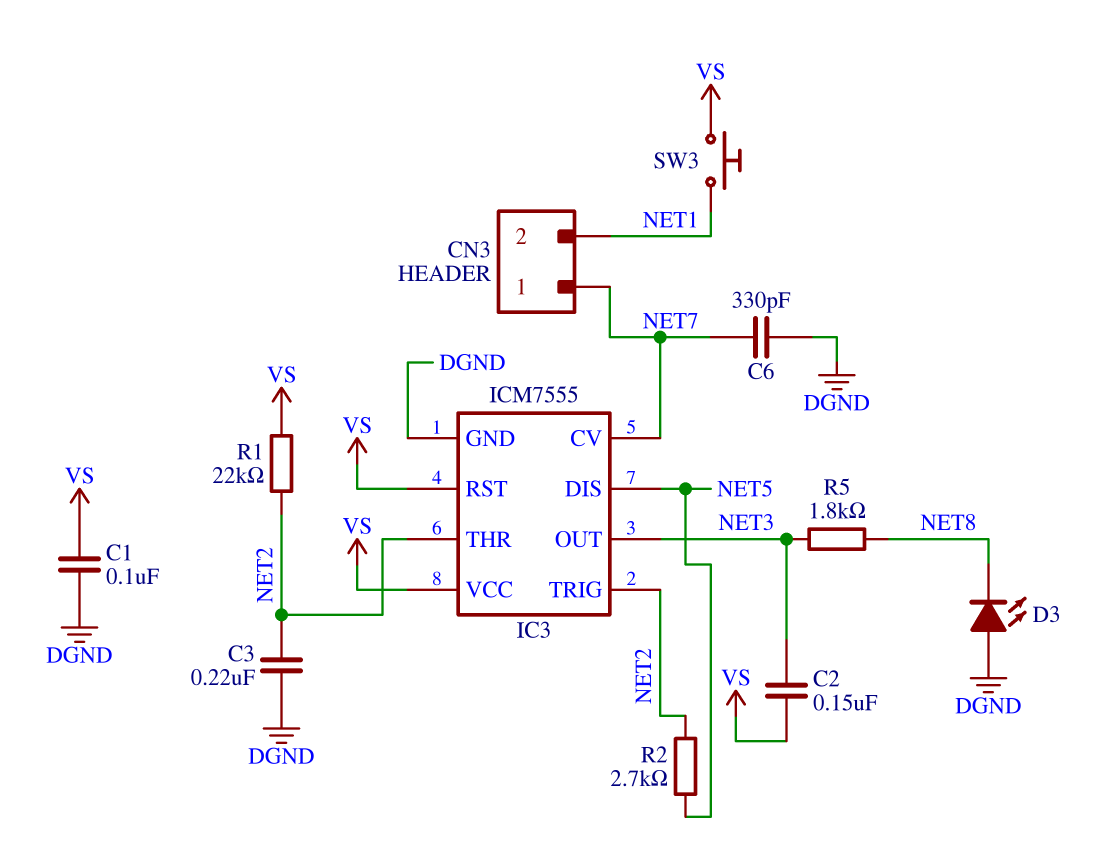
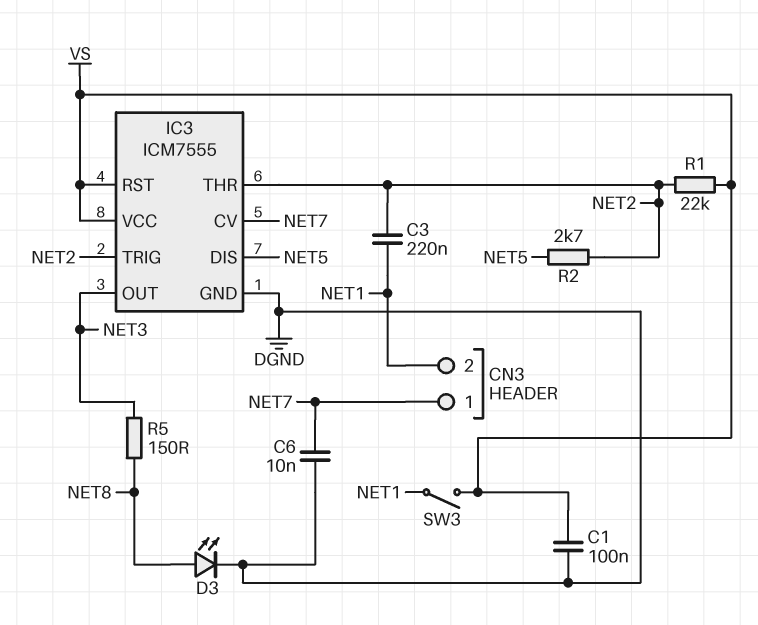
C2: 150nF (NET3, VS) -> none
C3: 220nF (DGND, NET2) -> 220nF (NET1, NET2)
C6: 330pF (DGND, NET7) -> 10nF (DGND, NET7)
D3: LED (A DGND, K NET8) -> LED (A NET8, K DGND)
R5: 1.8k (NET3, NET8) -> 150 (NET3, NET8)
SW3: button (NET1, VS) -> switch (NET1, VS)

